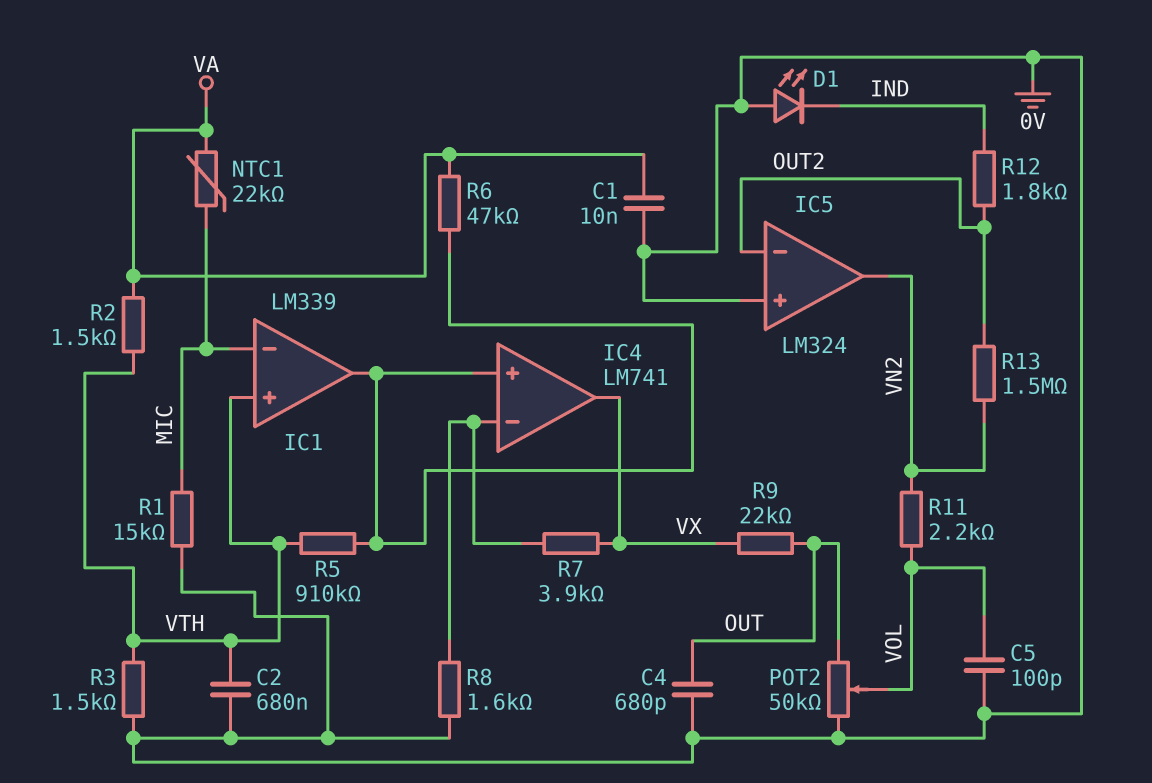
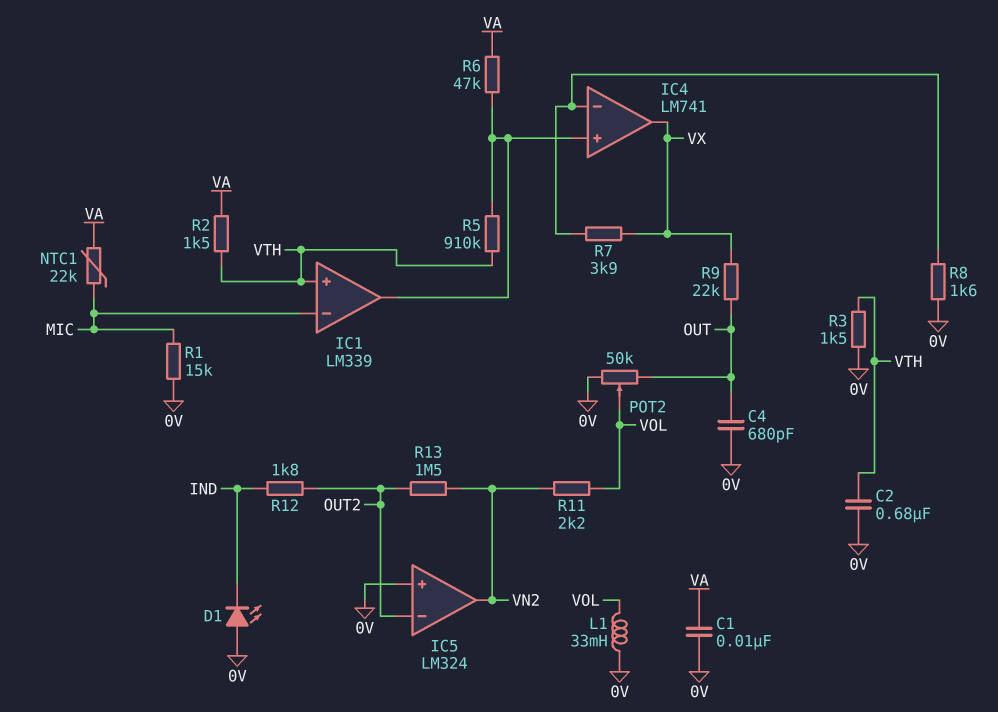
C5: 100pF (0V, VOL) -> none
L1: none -> 33mH (0V, VOL)

